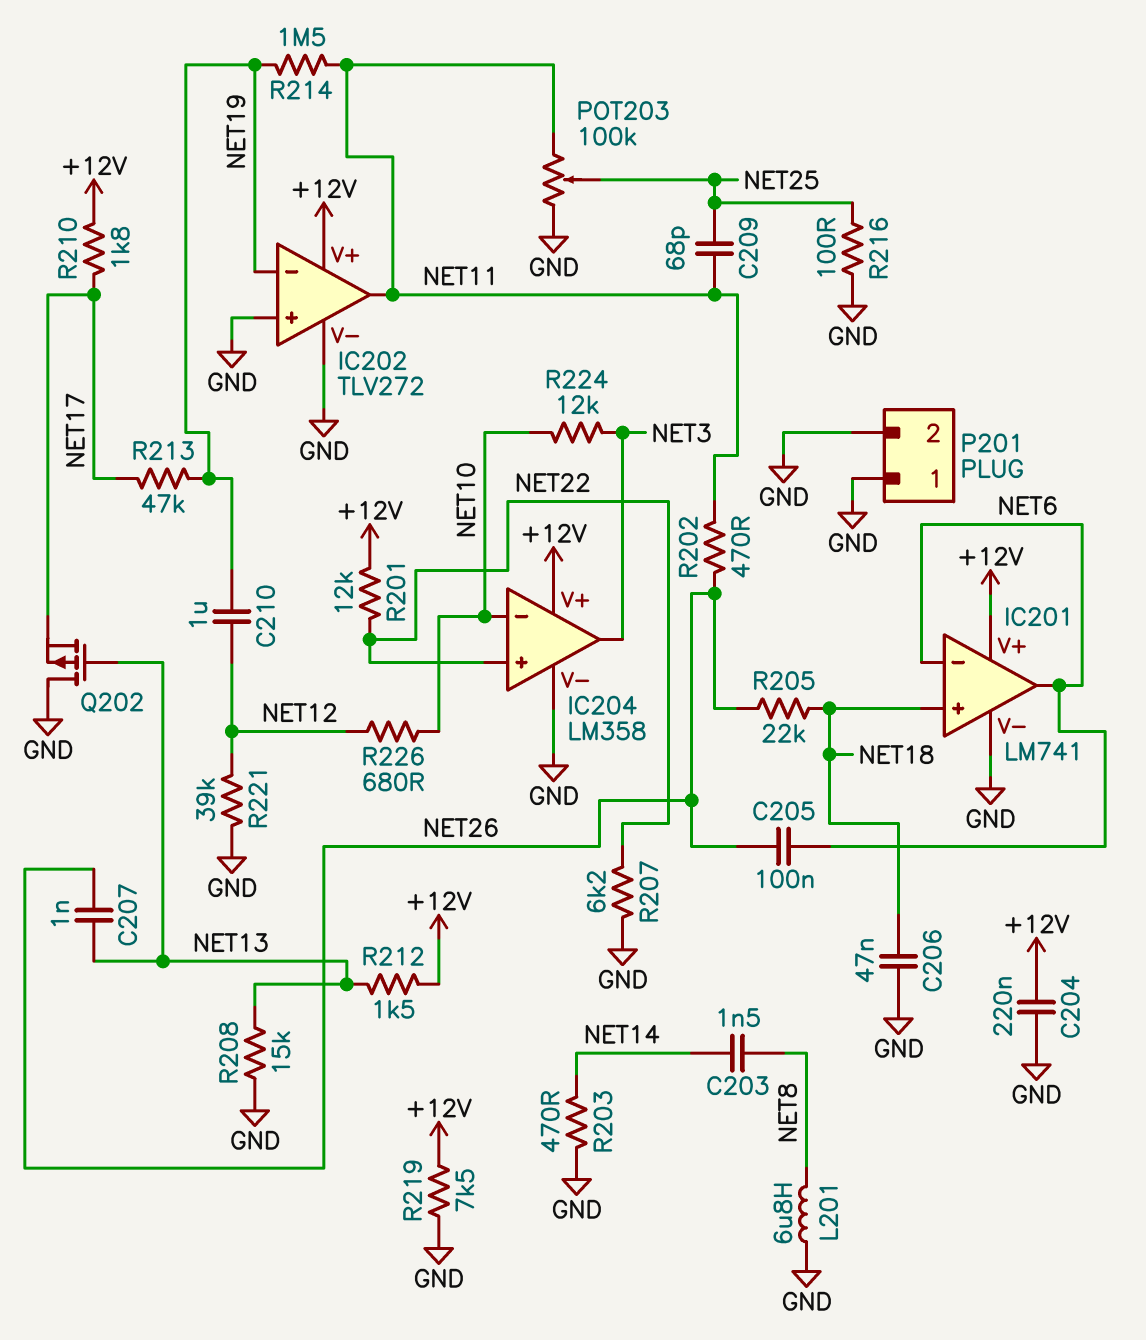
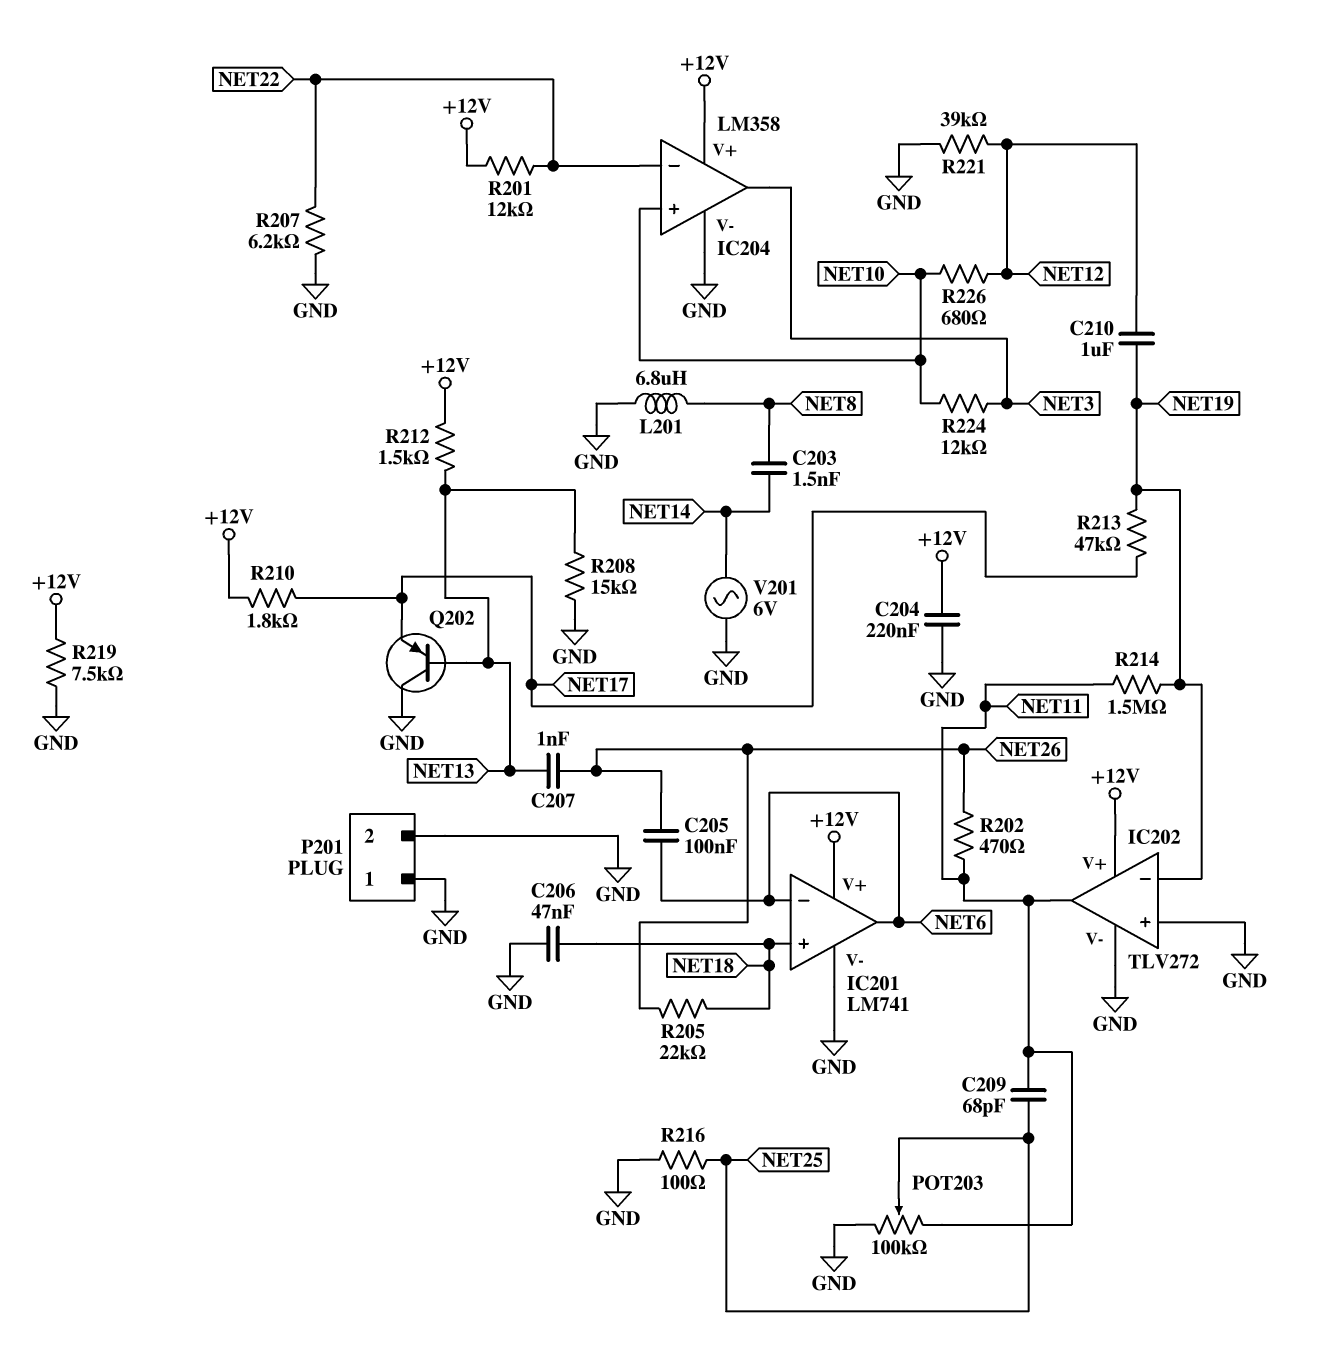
IC204 pin in+: NET22 -> NET10
IC204 pin in-: NET10 -> NET22
Q202: PMOS (G NET13, D GND, S NET17) -> PNP (B NET13, C GND, E NET17)
R203: 470 (GND, NET14) -> none
V201: none -> AC 6V (GND, NET14)

